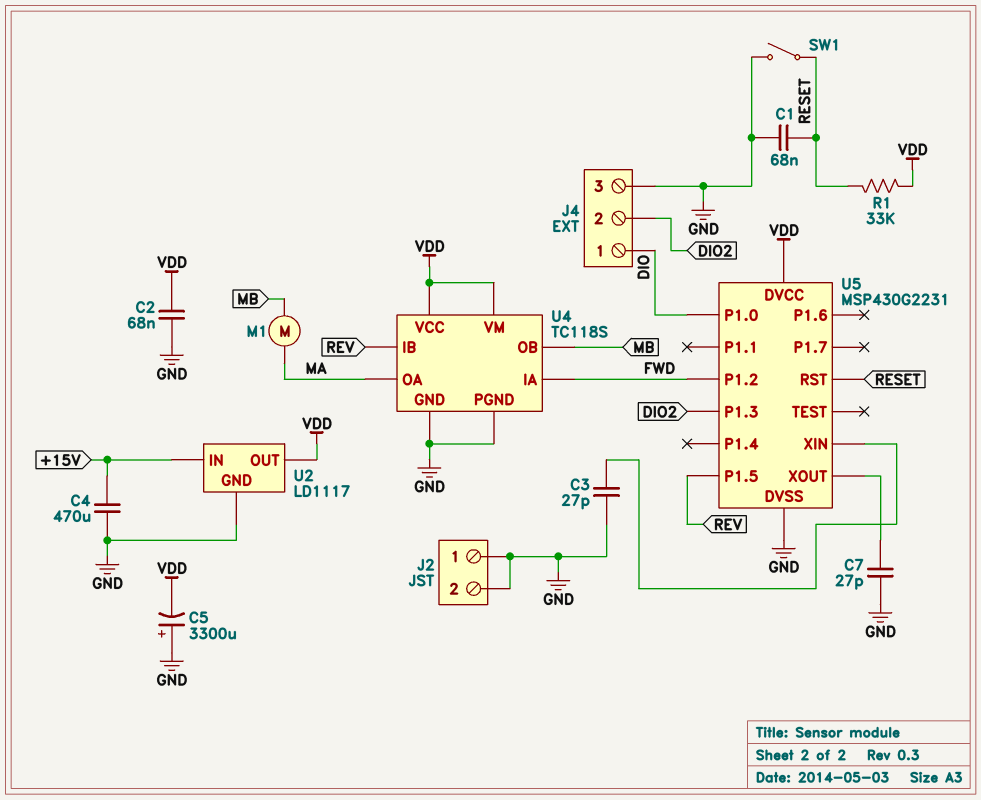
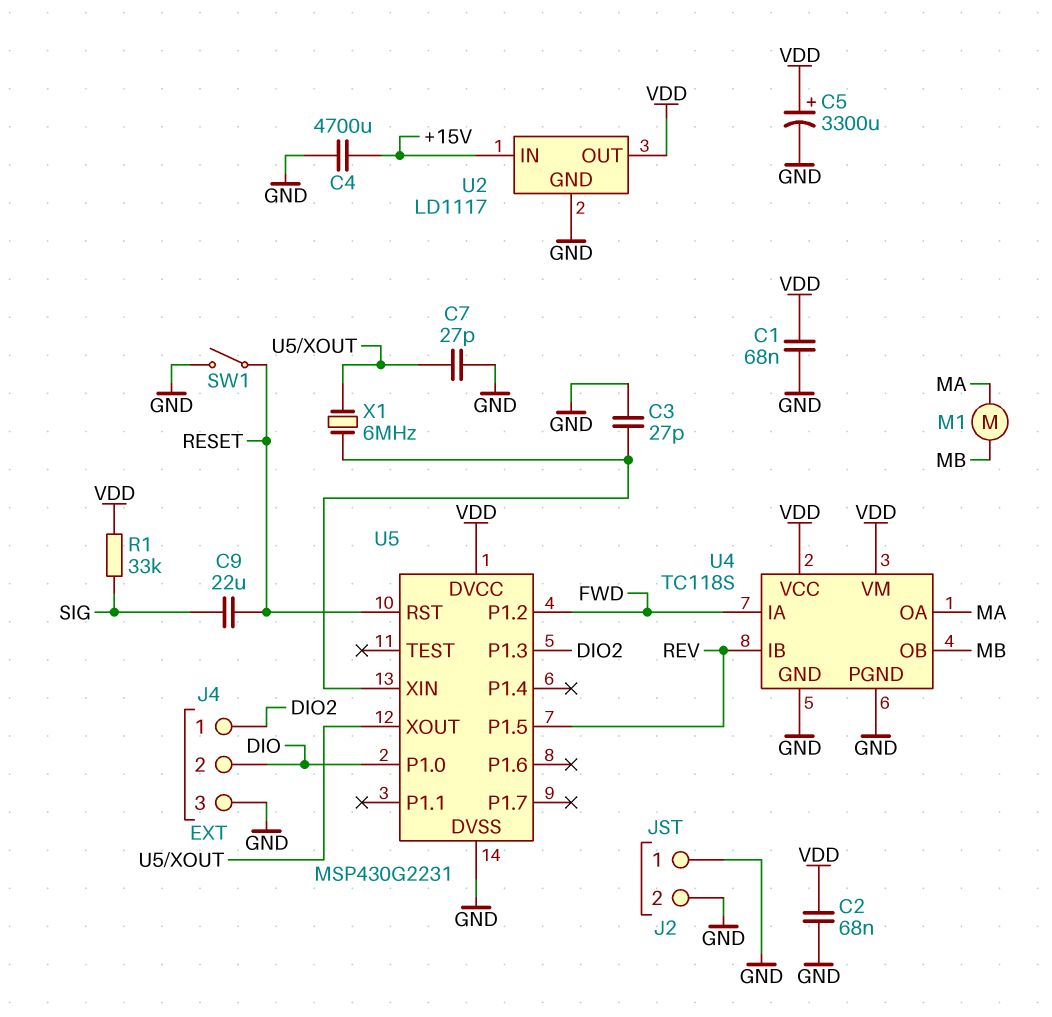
C1: 68nF (GND, RESET) -> 68nF (GND, VDD)
C4: 470uF (+15V, GND) -> 4700uF (+15V, GND)
C5: 3300uF (plus GND, minus VDD) -> 3300uF (plus VDD, minus GND)
C9: none -> 22uF (RESET, SIG)
J4 pin 1: DIO -> DIO2
J4 pin 2: DIO2 -> DIO
R1: 33k (RESET, VDD) -> 33k (SIG, VDD)
X1: none -> 6MHz (U5/XIN, U5/XOUT)

